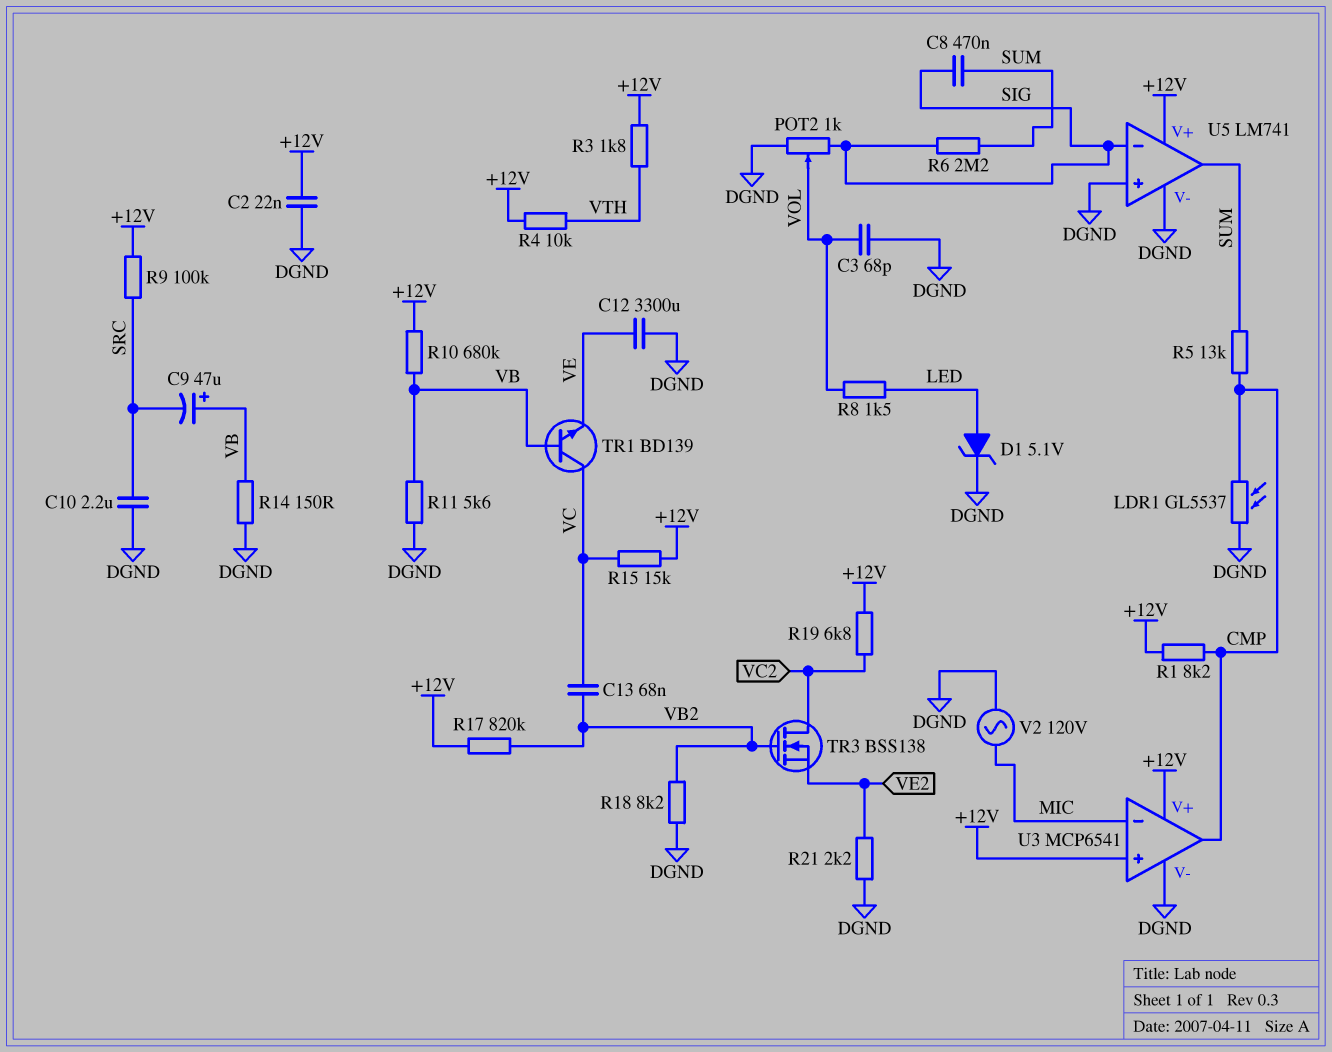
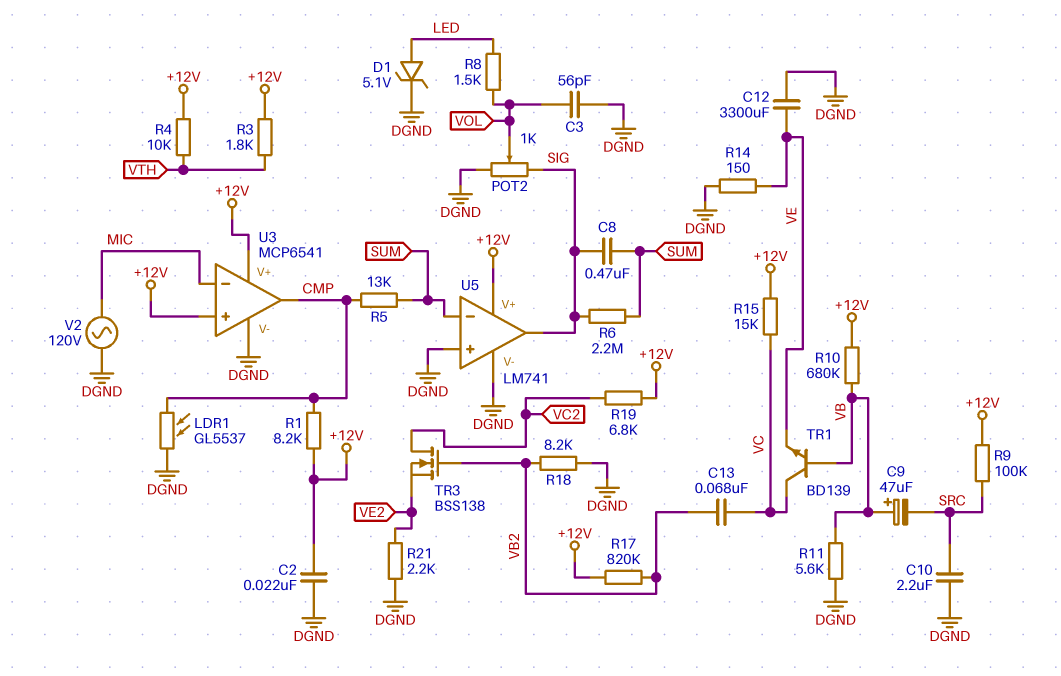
C3: 68pF (DGND, VOL) -> 56pF (DGND, VOL)
R14: 150 (DGND, VB) -> 150 (DGND, VE)
U5 pin in-: SIG -> SUM
U5 pin out: SUM -> SIG

